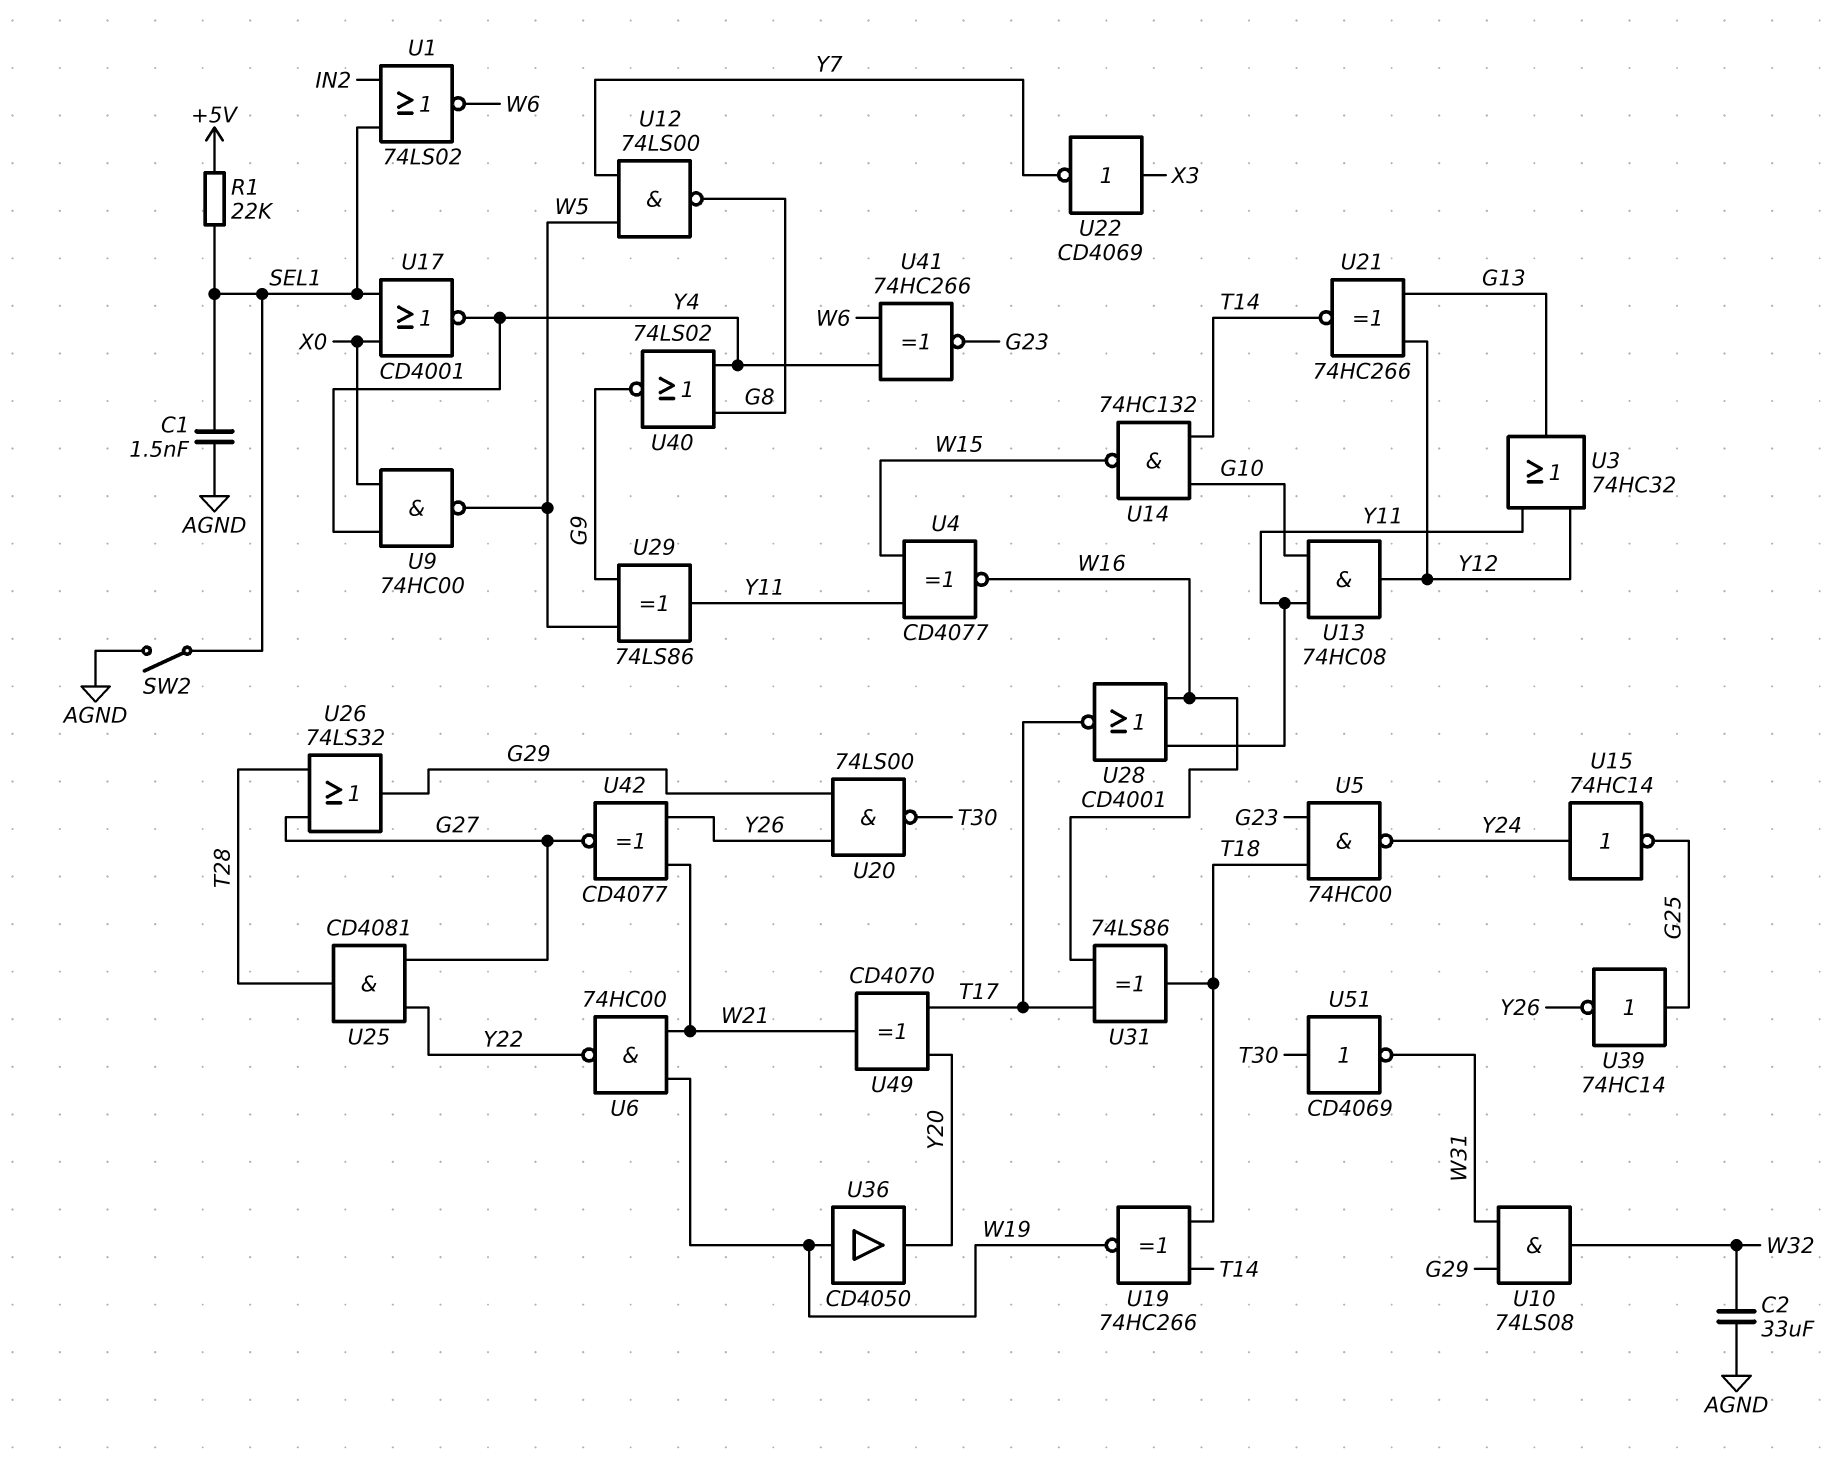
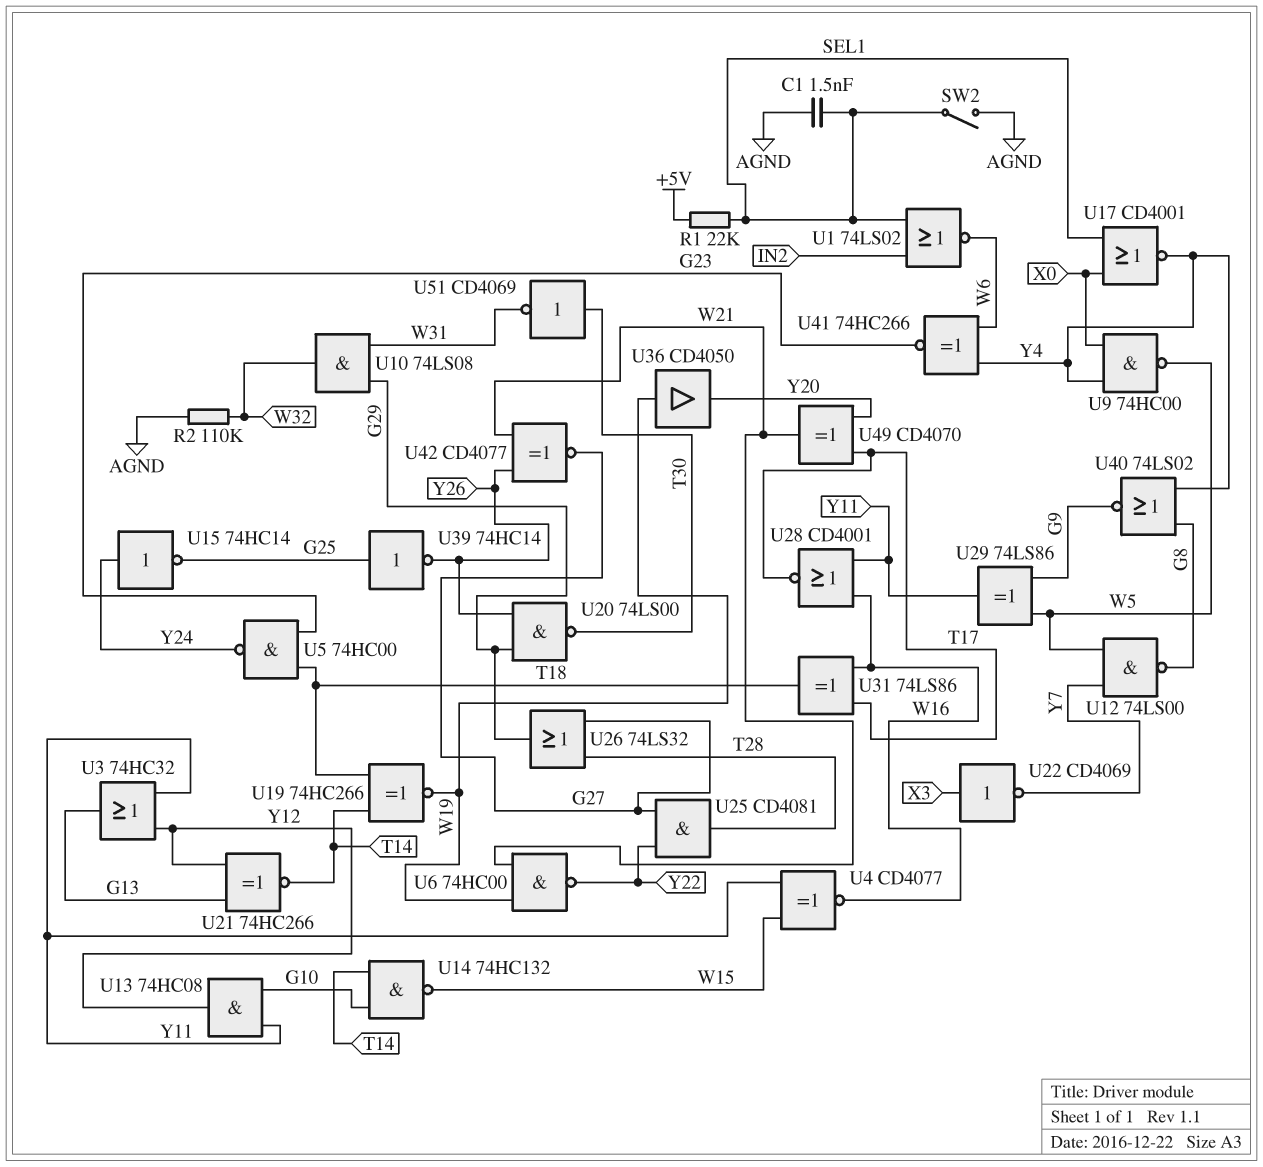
C2: 33uF (AGND, W32) -> none
R2: none -> 110k (AGND, W32)

